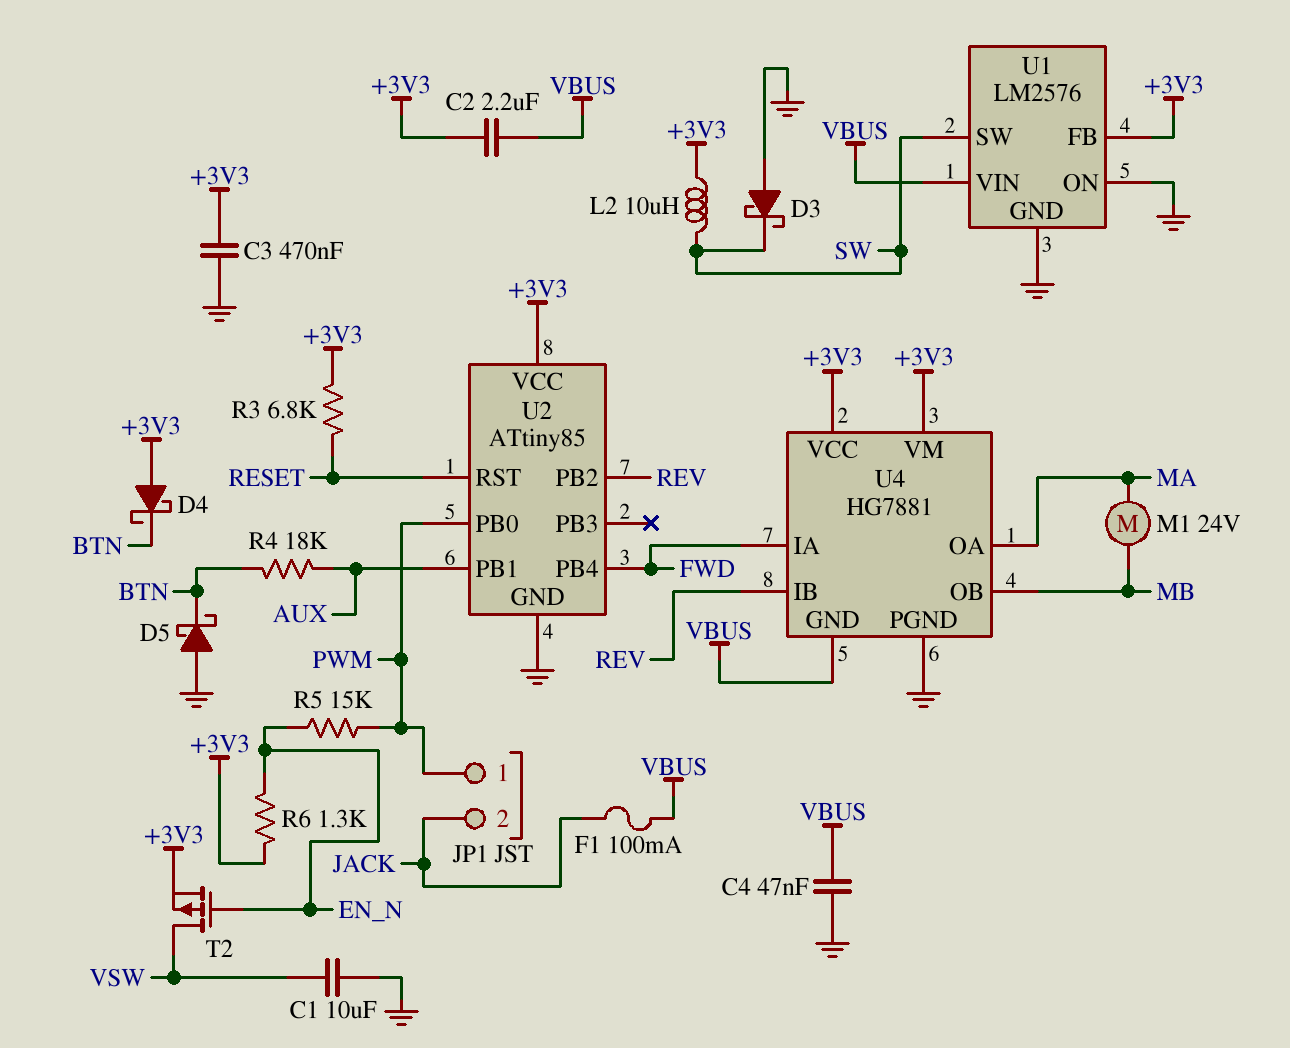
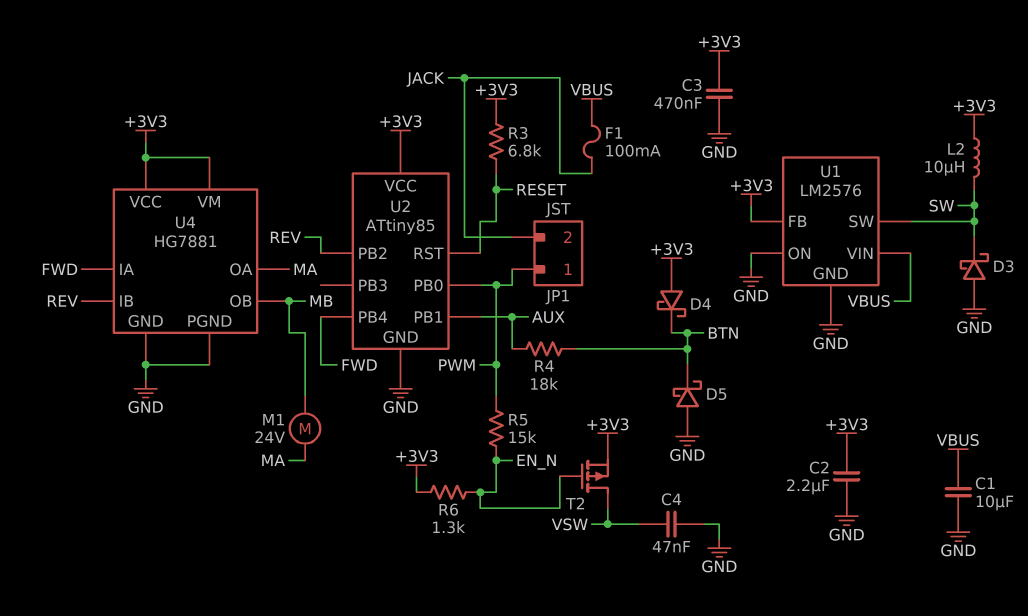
C1: 10uF (GND, VSW) -> 10uF (GND, VBUS)
C2: 2.2uF (+3V3, VBUS) -> 2.2uF (+3V3, GND)
C4: 47nF (GND, VBUS) -> 47nF (GND, VSW)
U4 pin GND: VBUS -> GND

